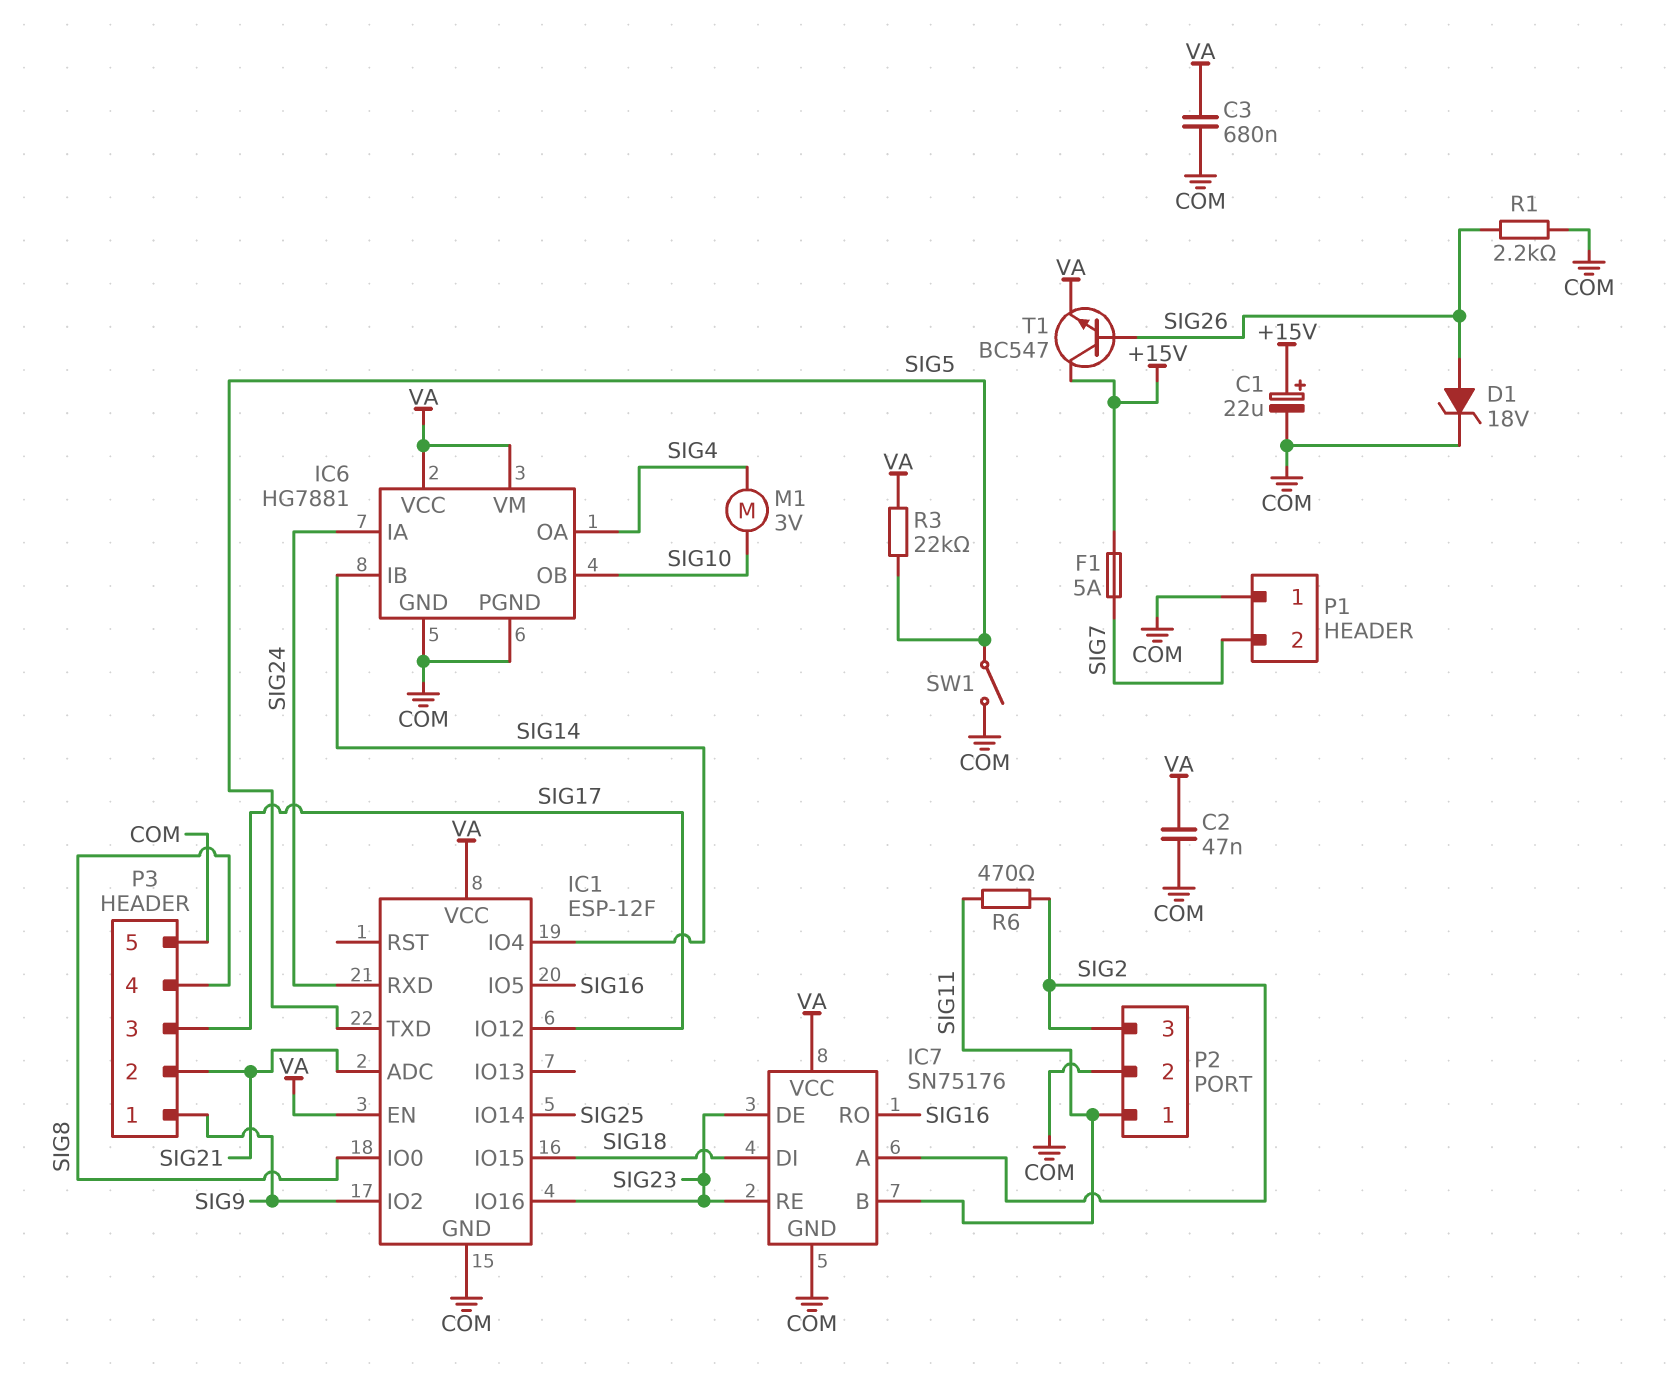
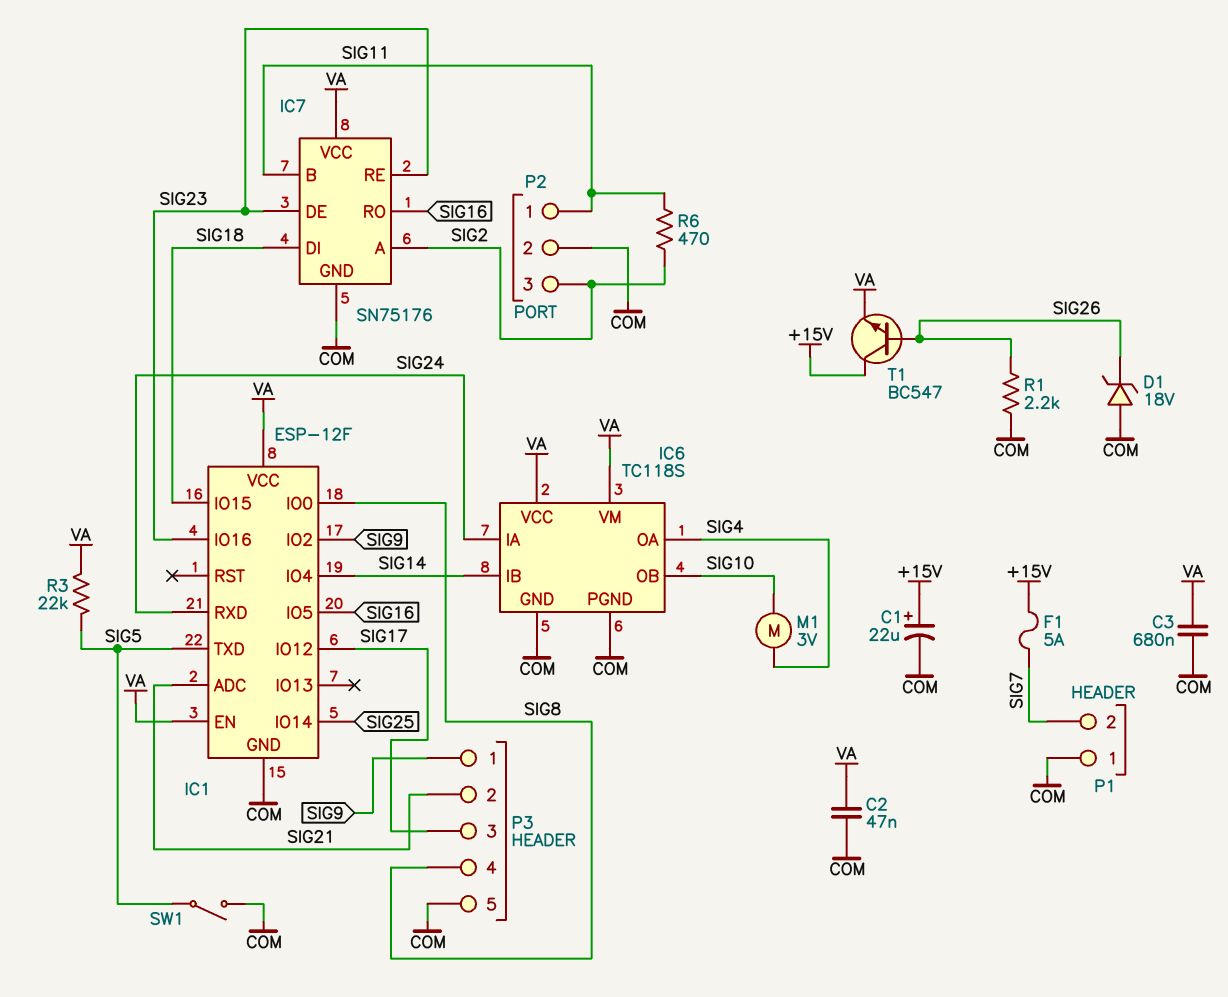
D1: zener 18V (A SIG26, K COM) -> zener 18V (A COM, K SIG26)
IC6: HG7881 -> TC118S

